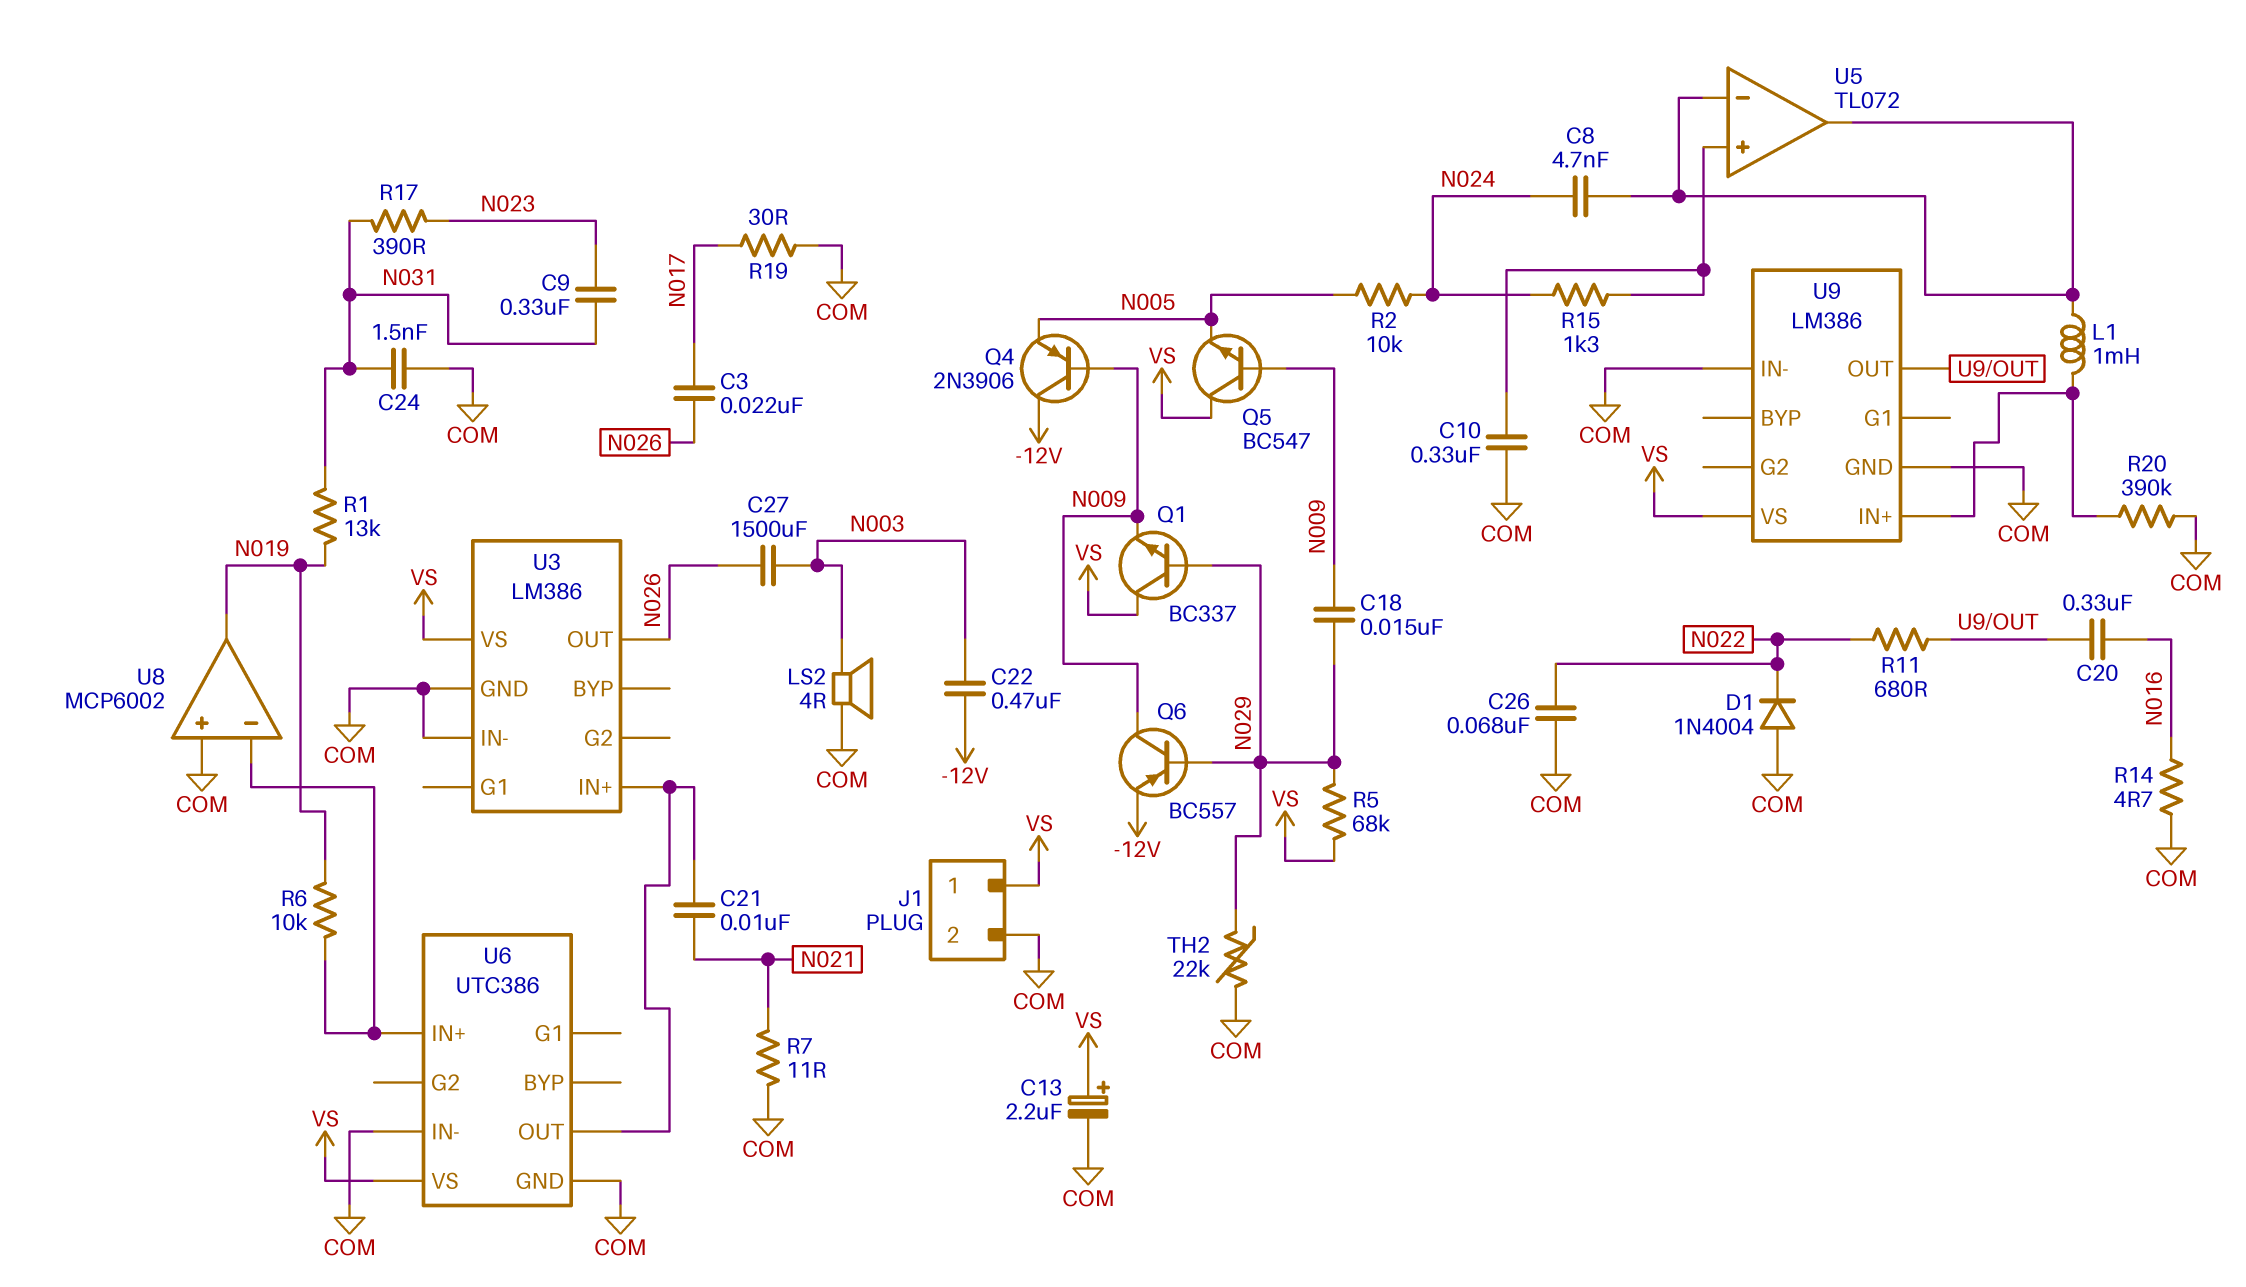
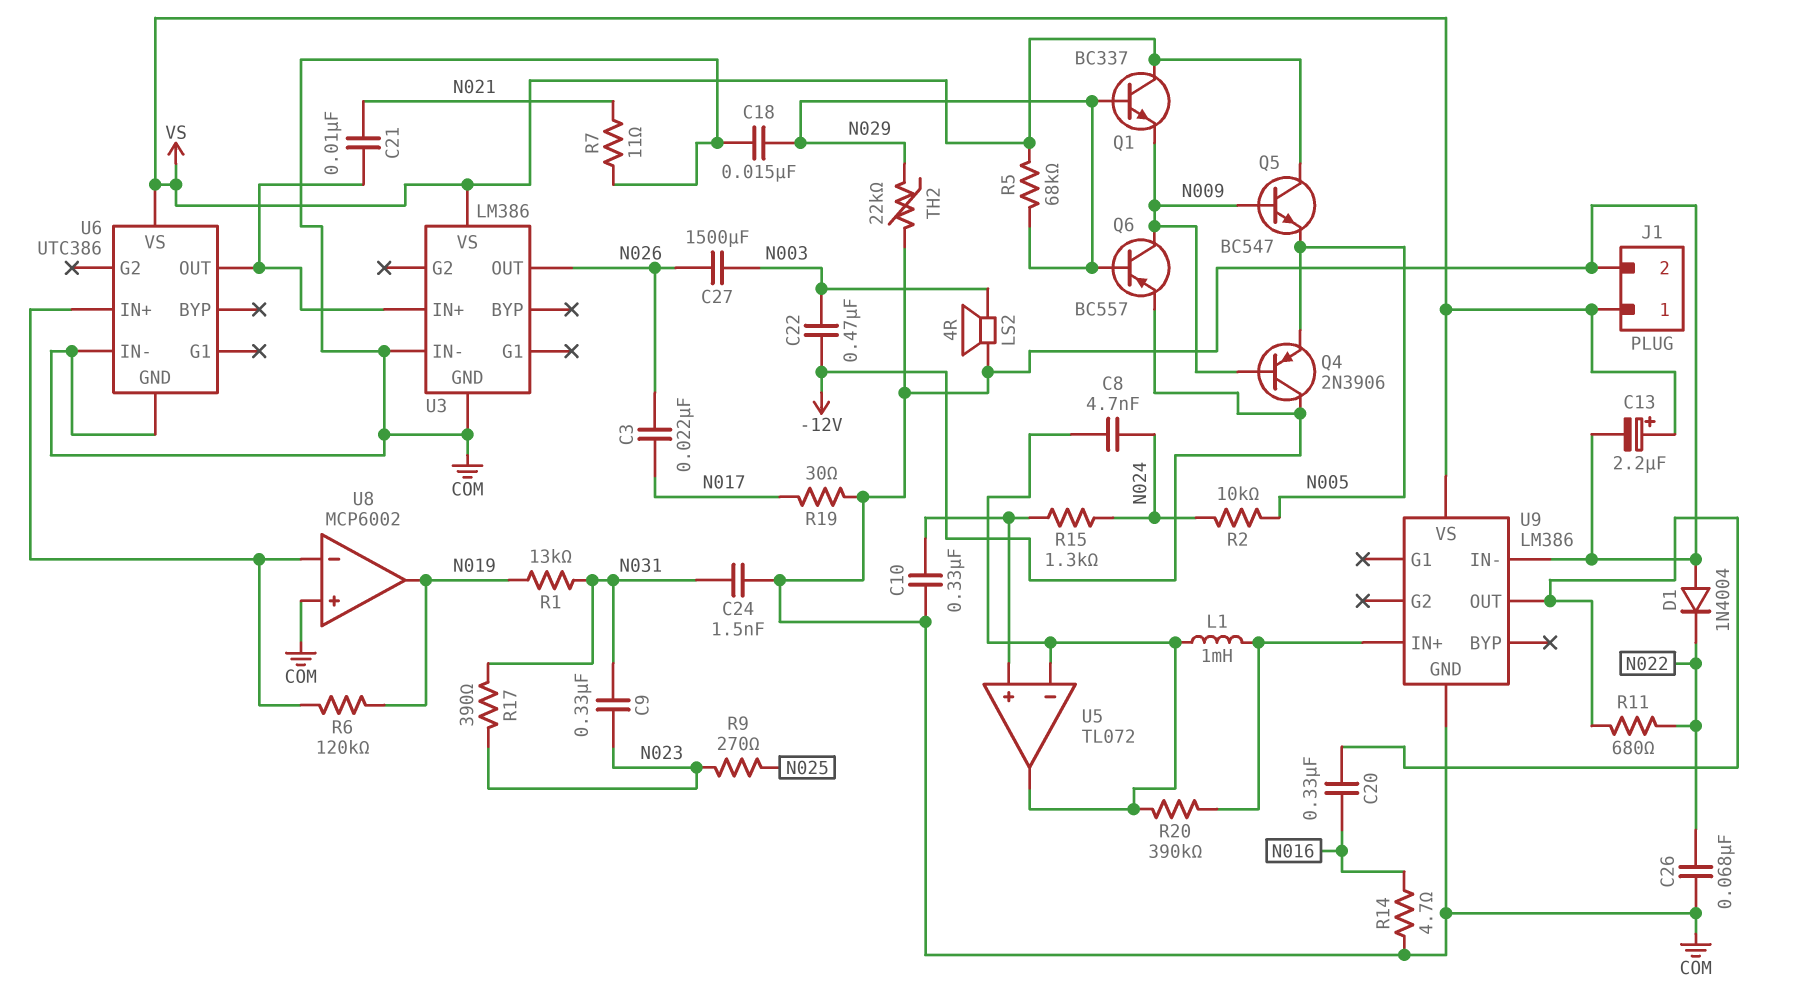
C18: 15nF (N009, N029) -> 15nF (COM, N029)
R6: 10k (N019, U6/IN+) -> 120k (N019, U6/IN+)
R9: none -> 270 (N023, N025)
R20: 390k (COM, U9/IN+) -> 390k (U5/in-, U9/IN+)

